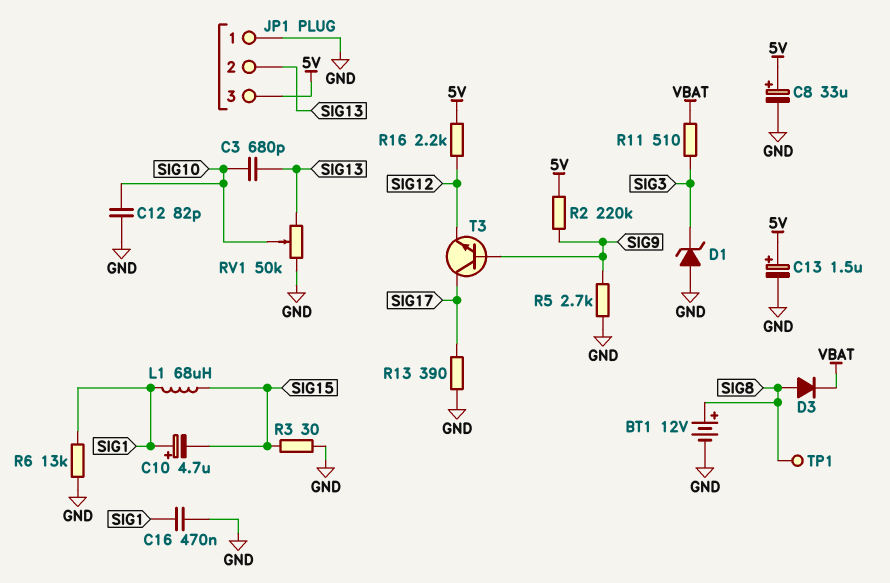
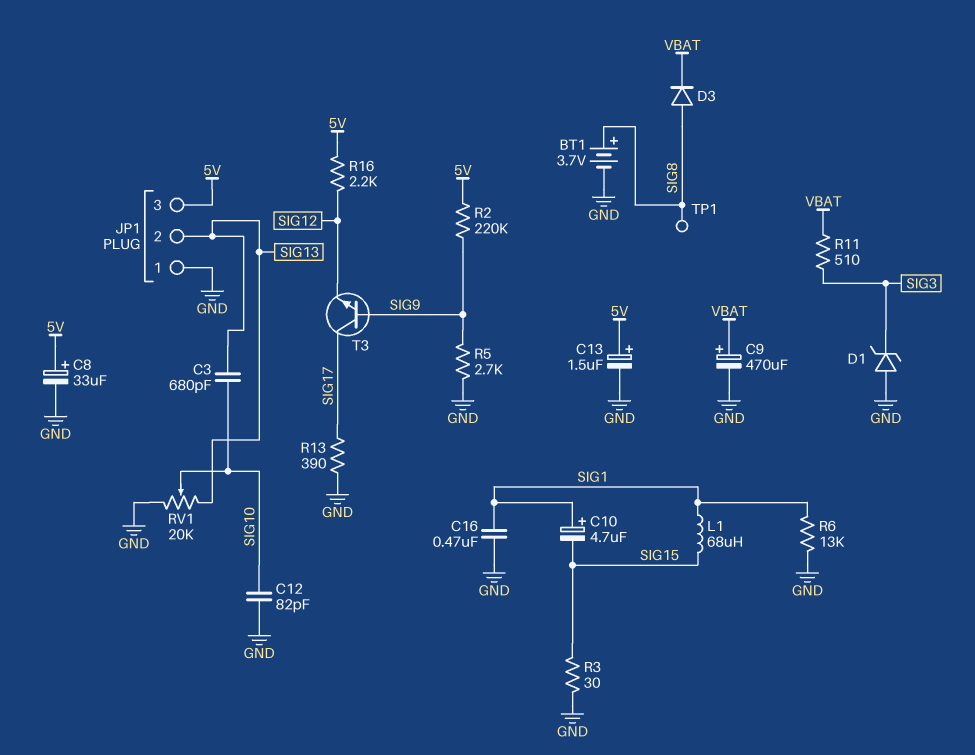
BT1: 12V (plus SIG8, minus GND) -> 3.7V (plus SIG8, minus GND)
C9: none -> 470uF (plus VBAT, minus GND)
RV1: 50k (GND, SIG13, wiper SIG10) -> 20k (GND, SIG13, wiper SIG10)

